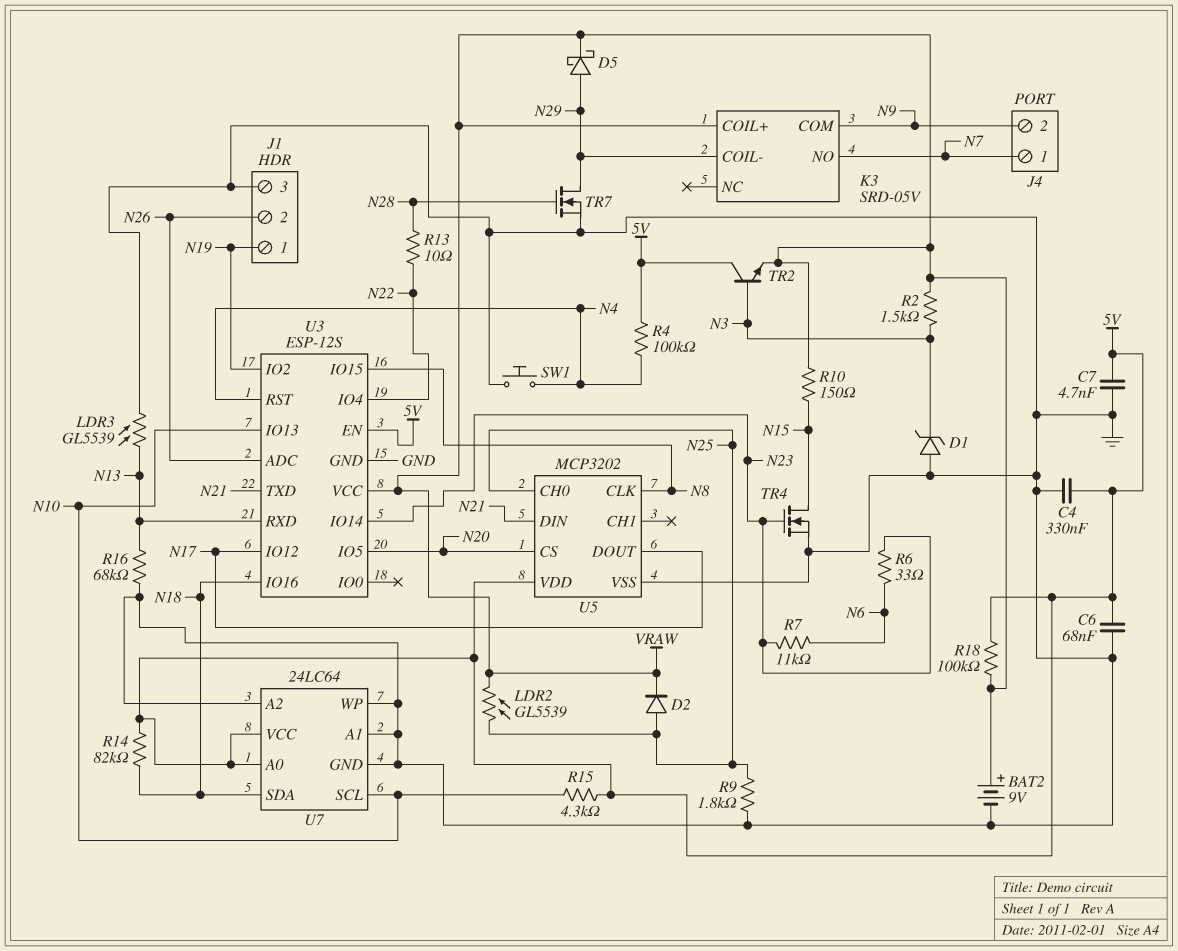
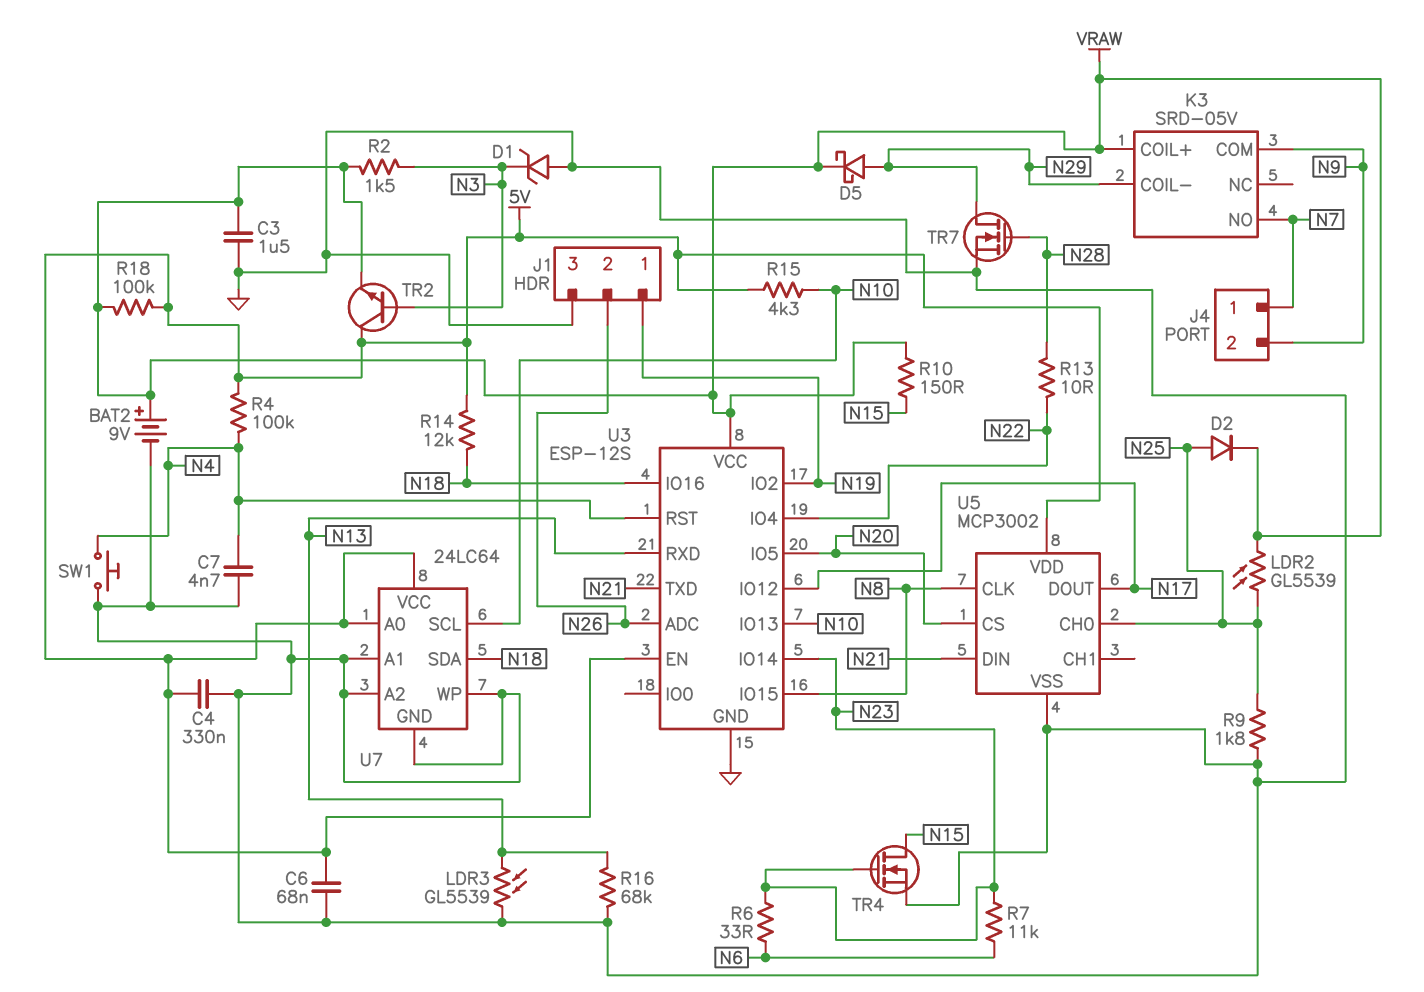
C3: none -> 1.5uF (GND, VRAW)
C7: 4.7nF (5V, GND) -> 4.7nF (GND, N4)
R14: 82k (5V, N18) -> 12k (5V, N18)
U5: MCP3202 -> MCP3002

